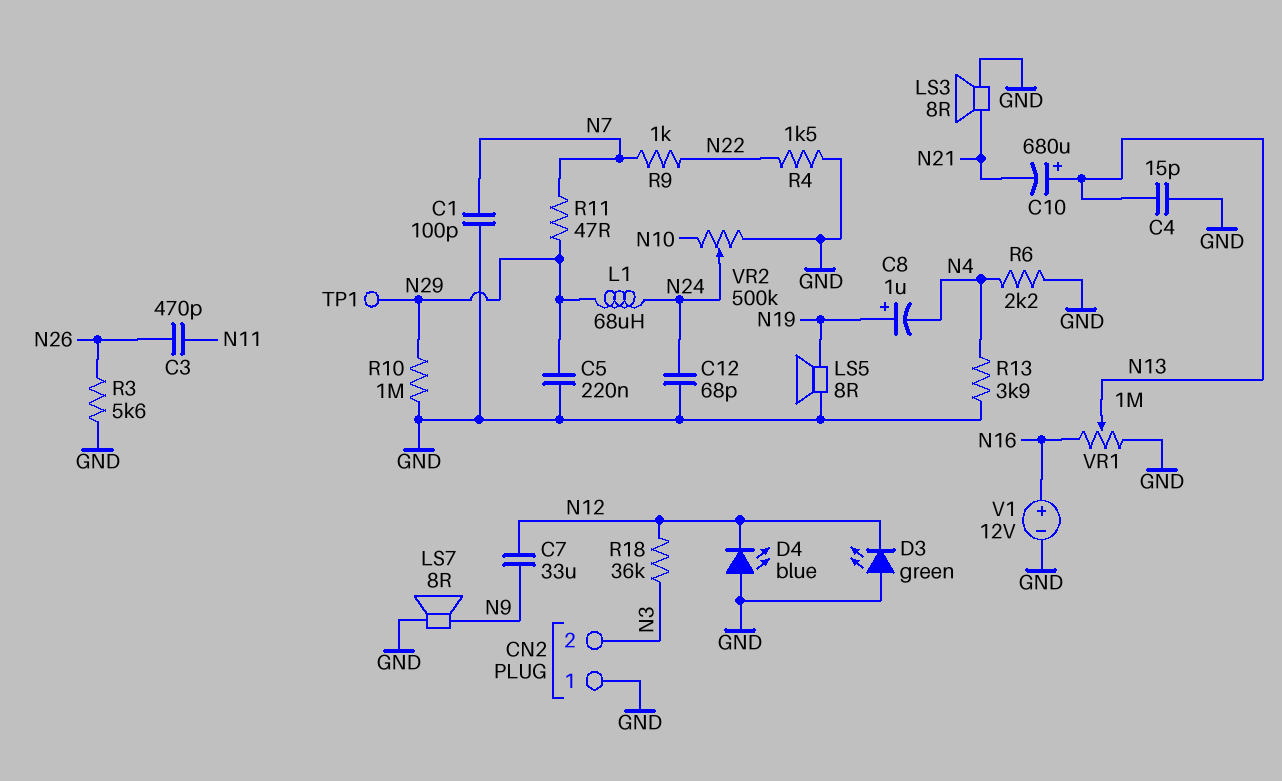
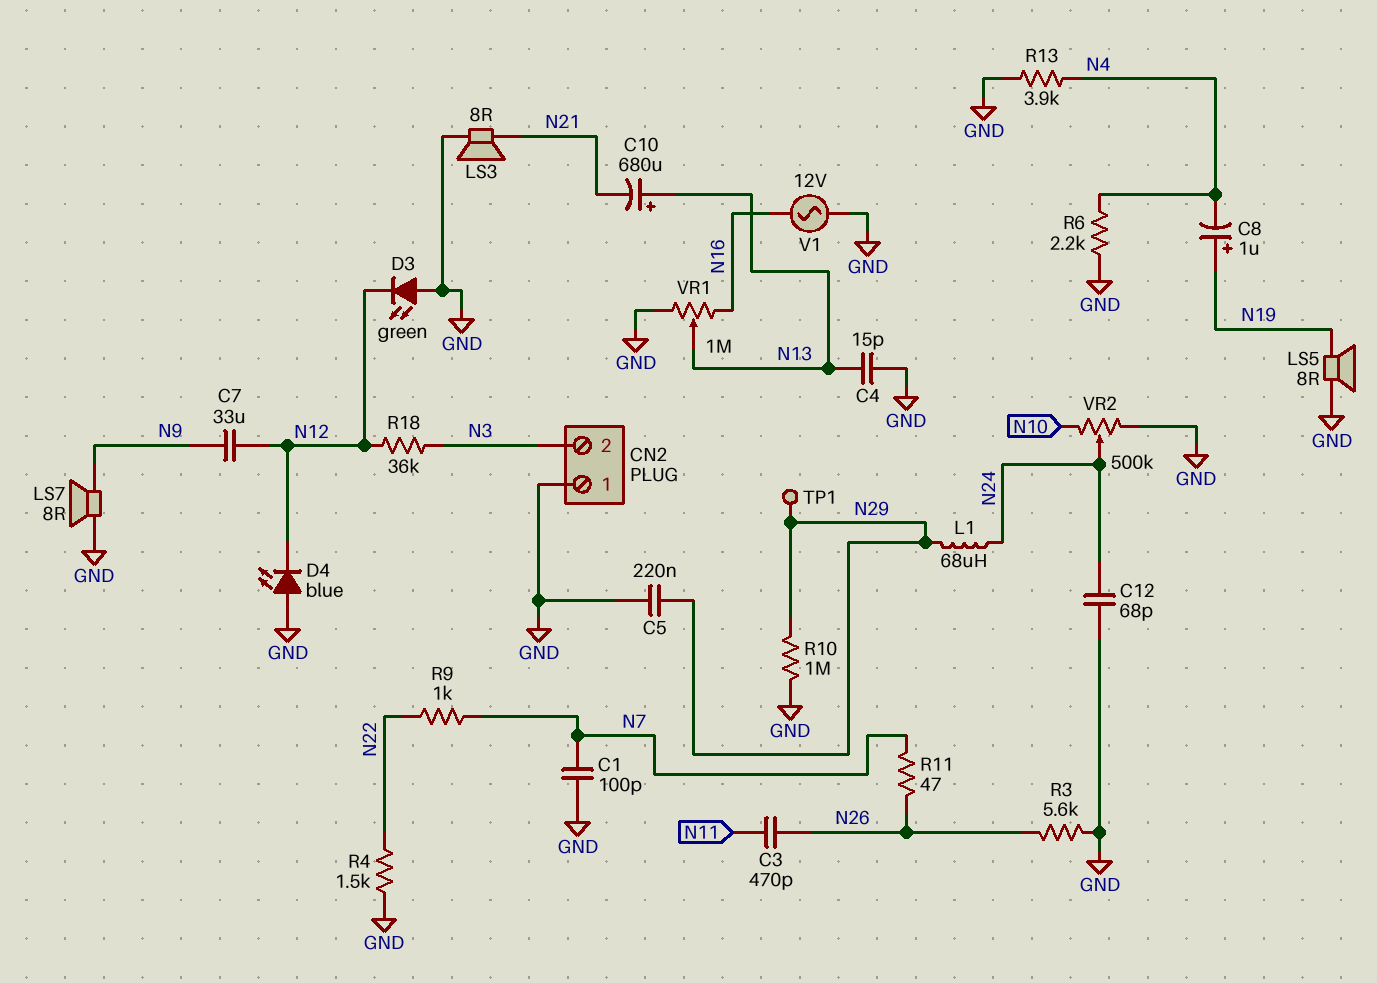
R11: 47 (N7, N29) -> 47 (N7, N26)
V1: 12V (plus N16, minus GND) -> AC 12V (GND, N16)

